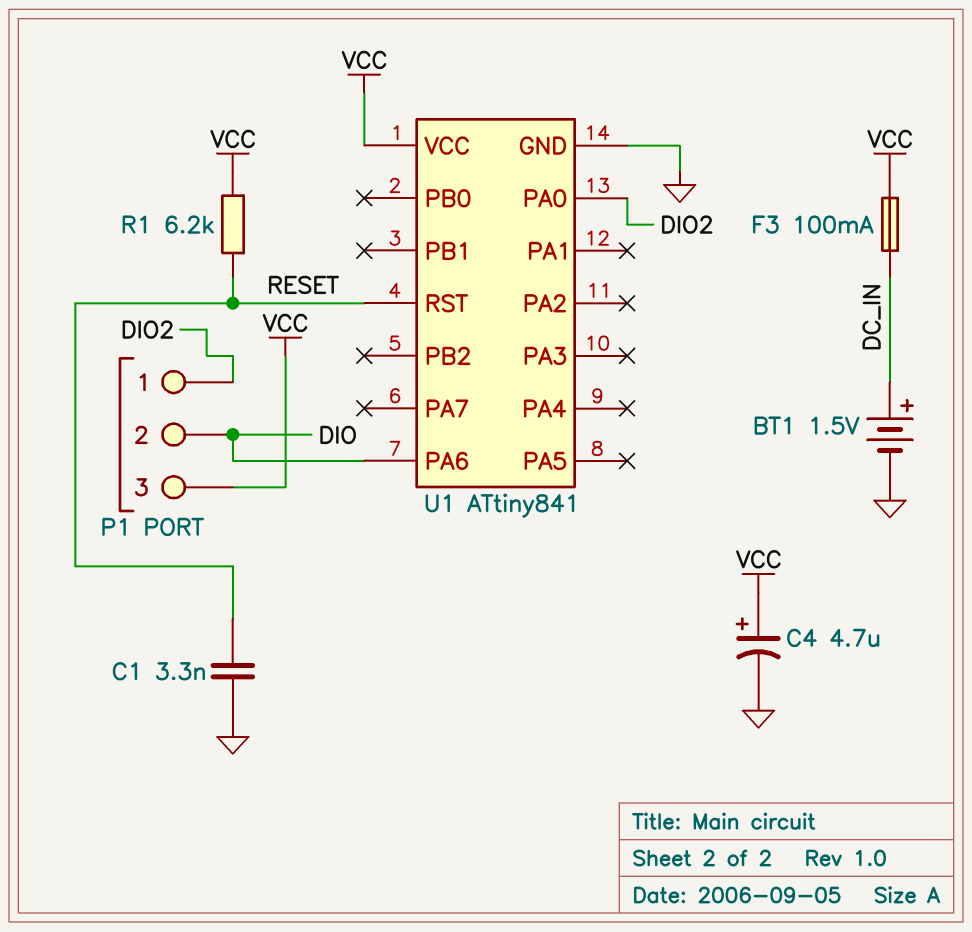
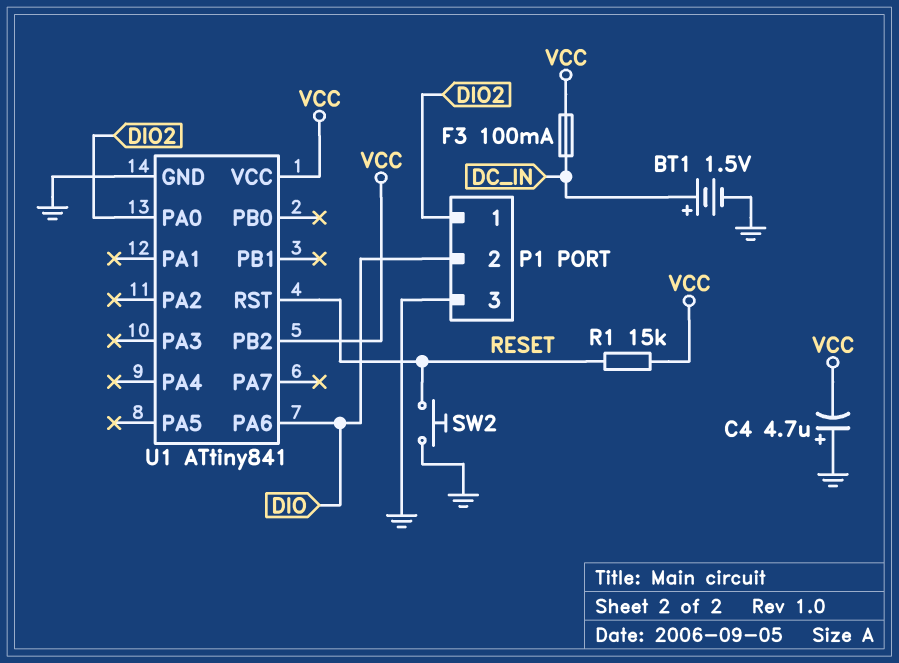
C1: 3.3nF (GND, RESET) -> none
C4: 4.7uF (plus VCC, minus GND) -> 4.7uF (plus GND, minus VCC)
P1 pin 3: VCC -> GND
R1: 6.2k (RESET, VCC) -> 15k (RESET, VCC)
SW2: none -> button (GND, RESET)
U1 pin PB2: none -> VCC

